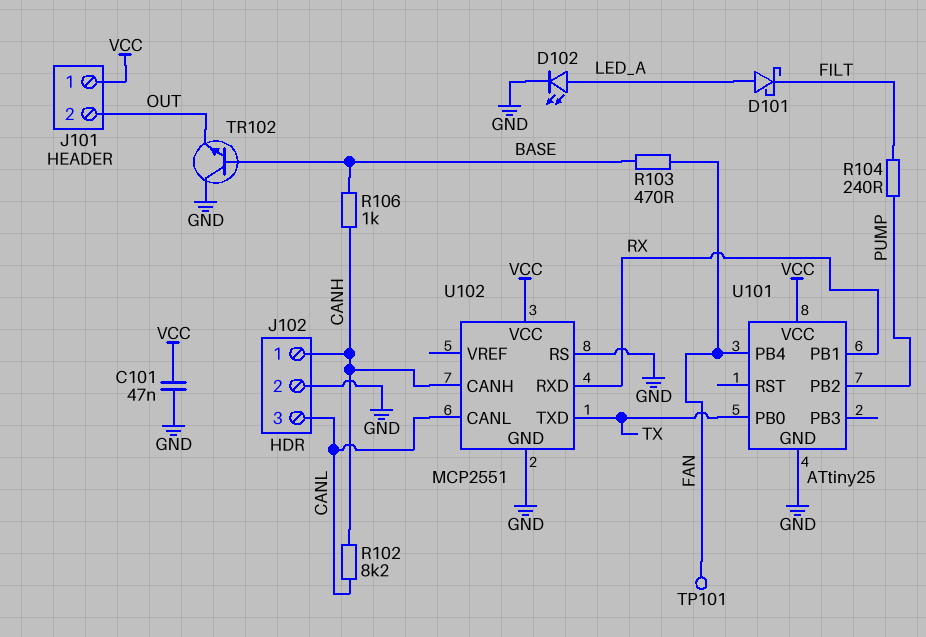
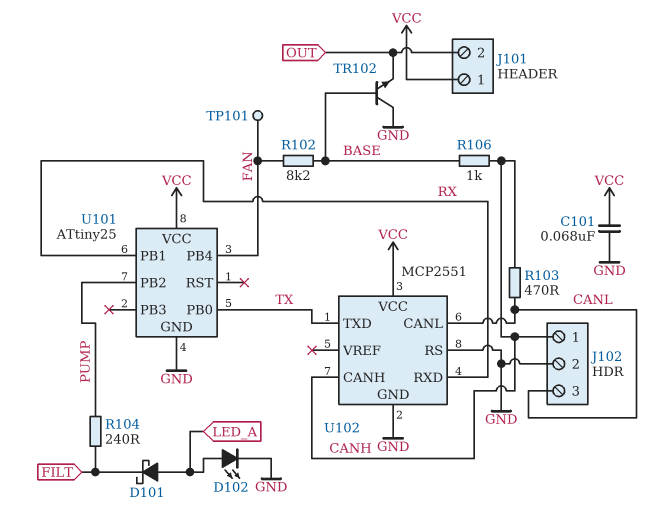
C101: 47nF (GND, VCC) -> 68nF (GND, VCC)
R102: 8.2k (CANH, CANL) -> 8.2k (BASE, FAN)
R103: 470 (BASE, FAN) -> 470 (CANH, CANL)

